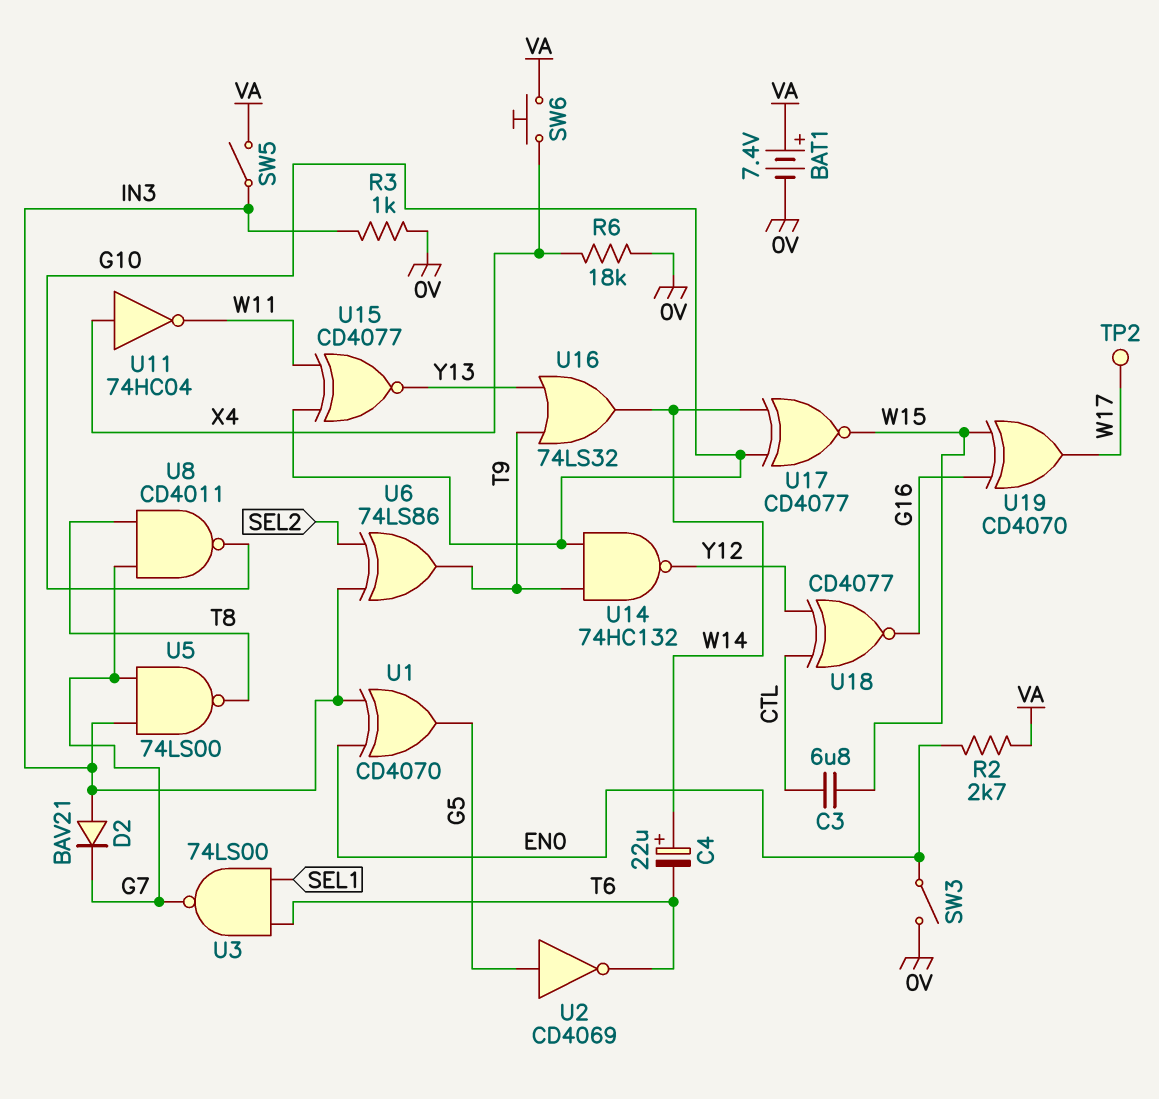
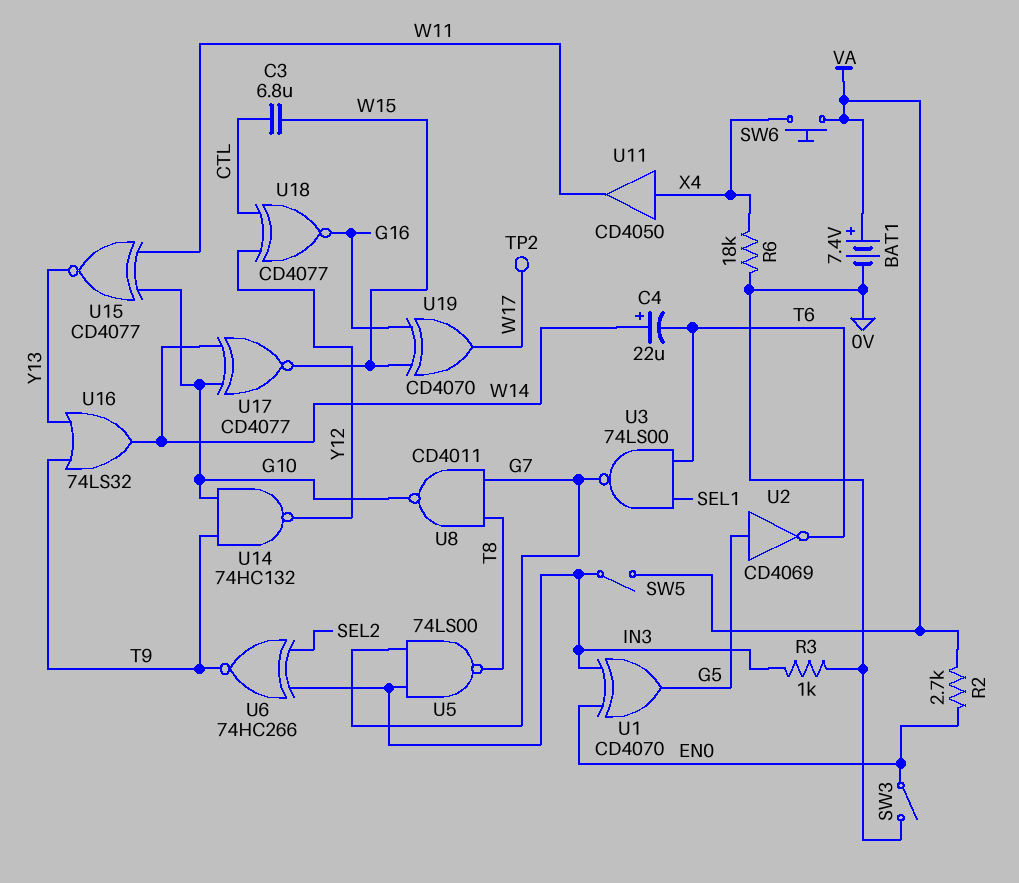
D2: diode BAV21 (A IN3, K G7) -> none
U6: XOR 74LS86 (in IN3, in SEL2, out T9) -> XNOR 74HC266 (in IN3, in SEL2, out T9)
U11: NOT 74HC04 (in X4, out W11) -> buffer CD4050 (in X4, out W11)

